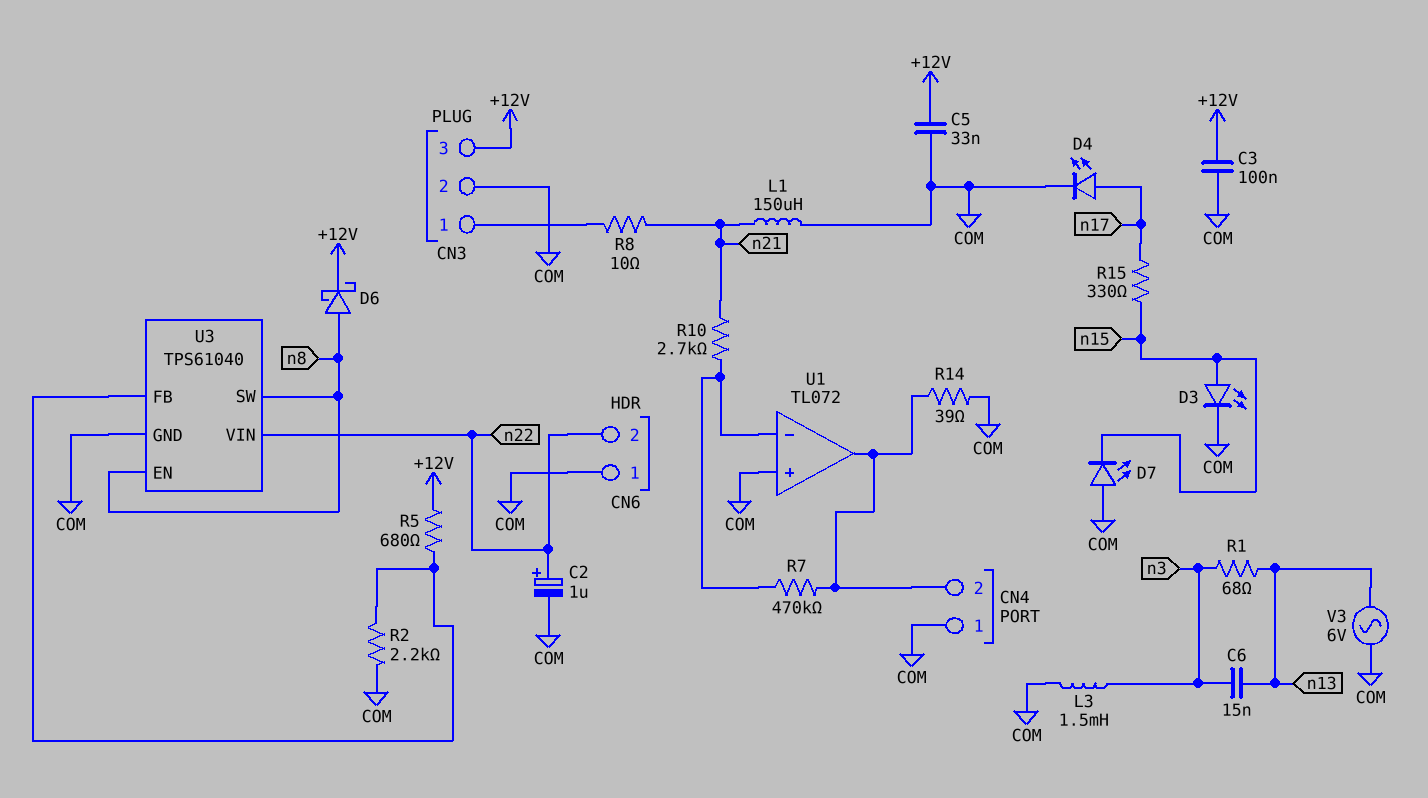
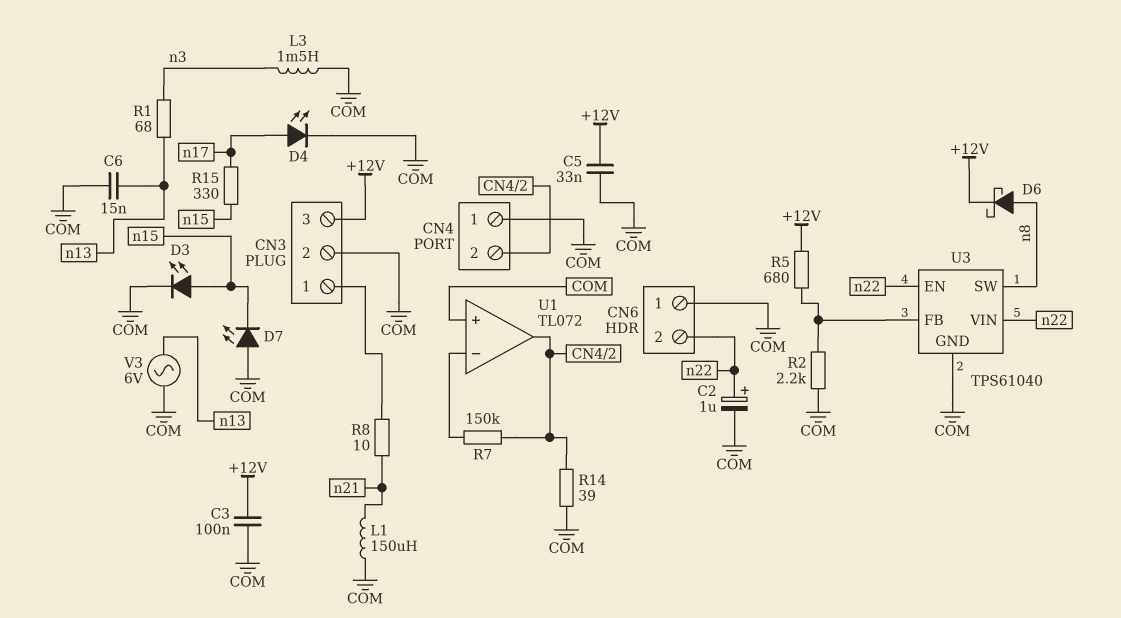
C6: 15nF (n3, n13) -> 15nF (COM, n13)
R7: 470k (CN4/2, U1/in-) -> 150k (CN4/2, U1/in-)
R10: 2.7k (U1/in-, n21) -> none
U3 pin EN: n8 -> n22

